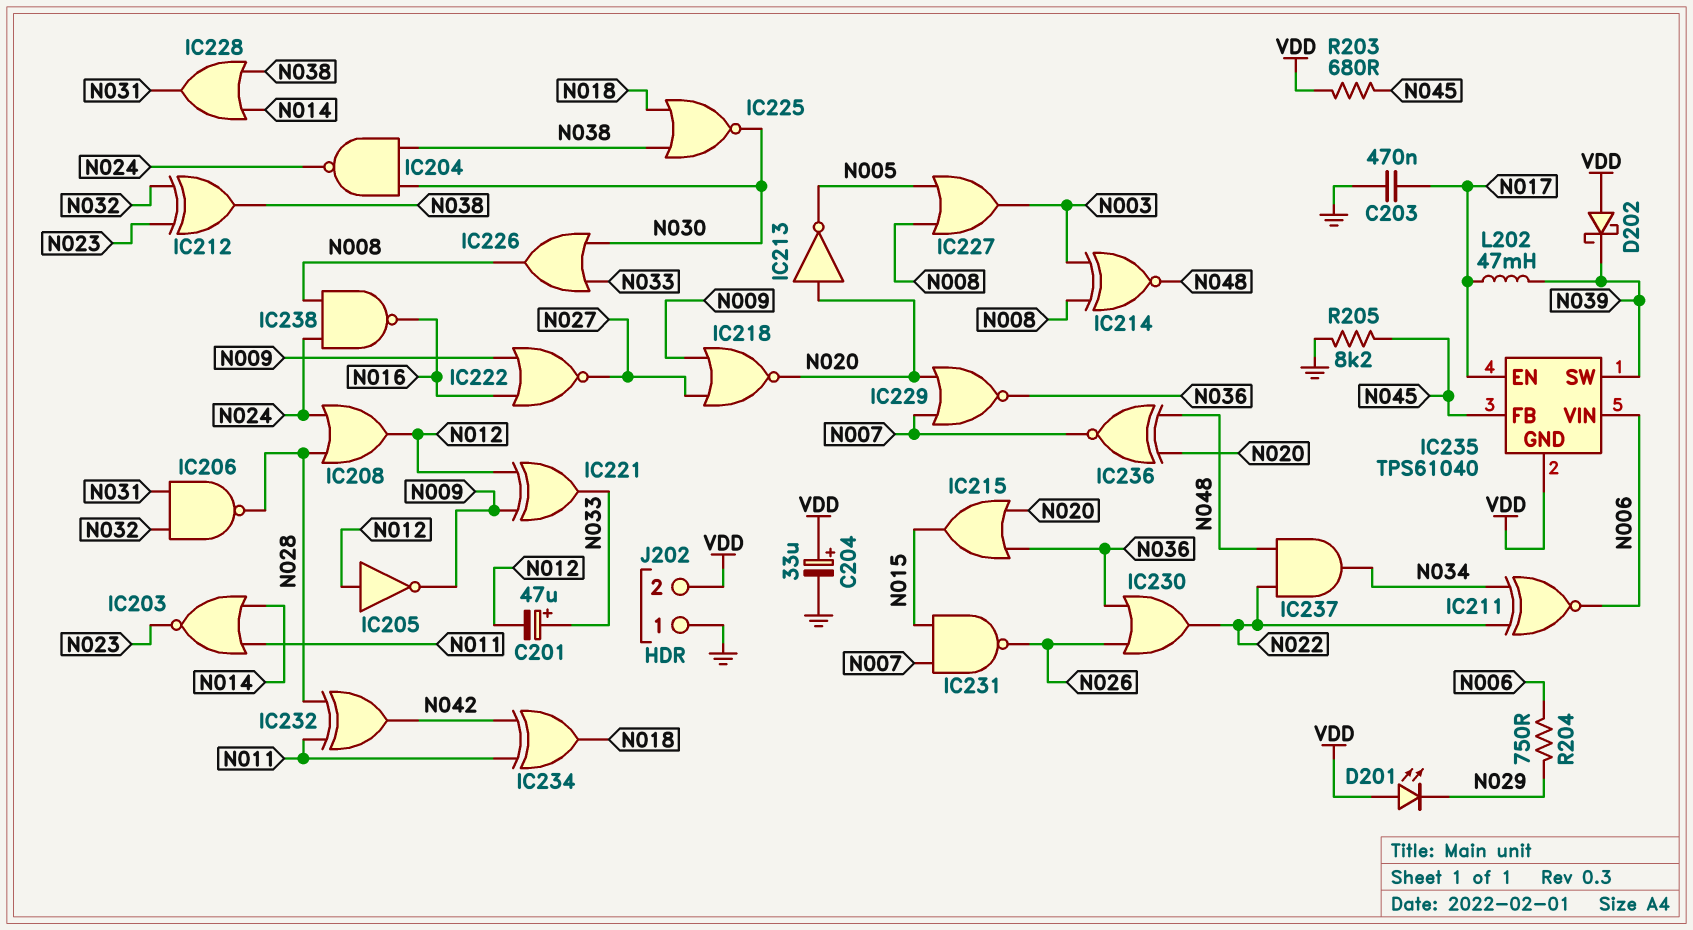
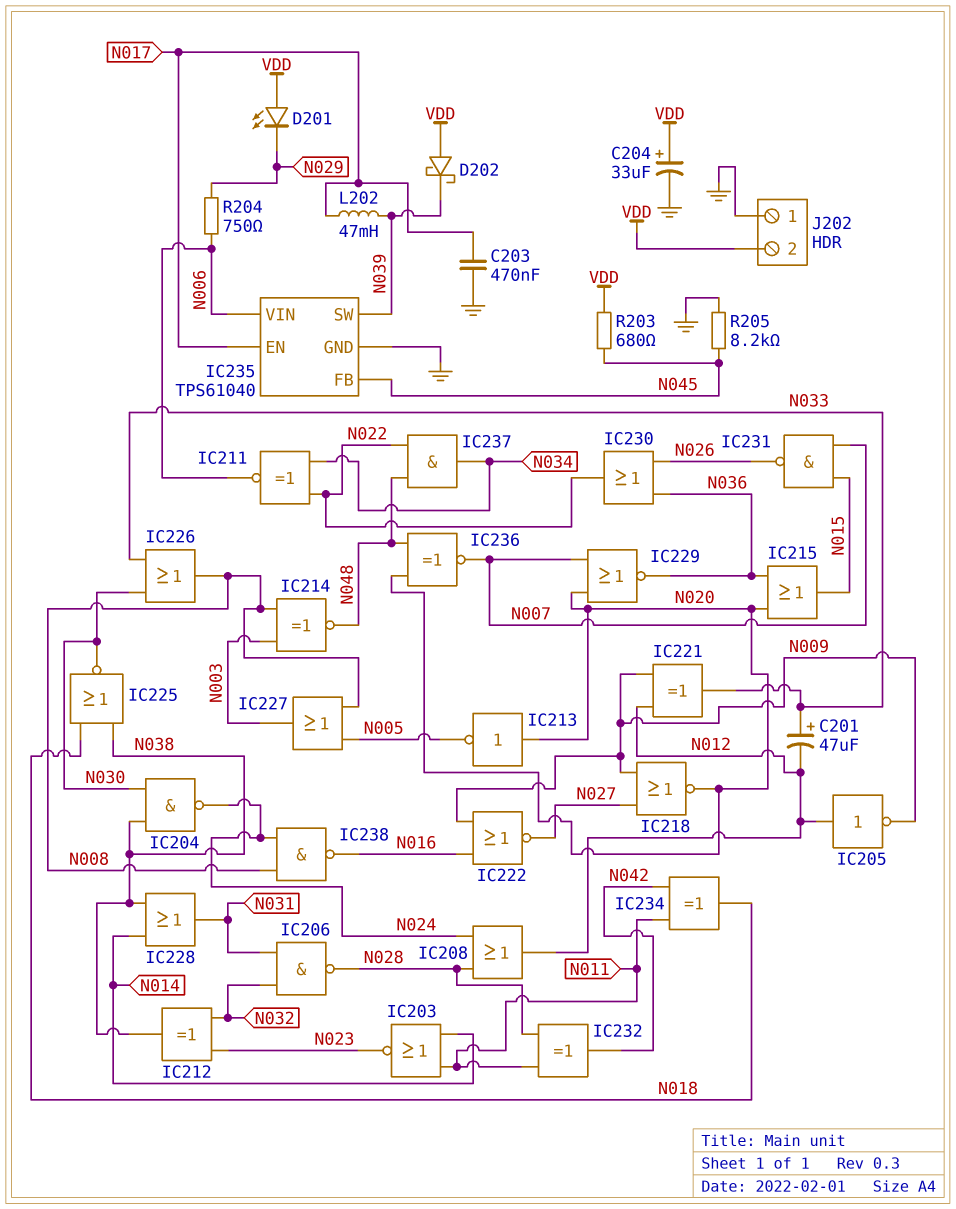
IC235 pin GND: VDD -> GND

